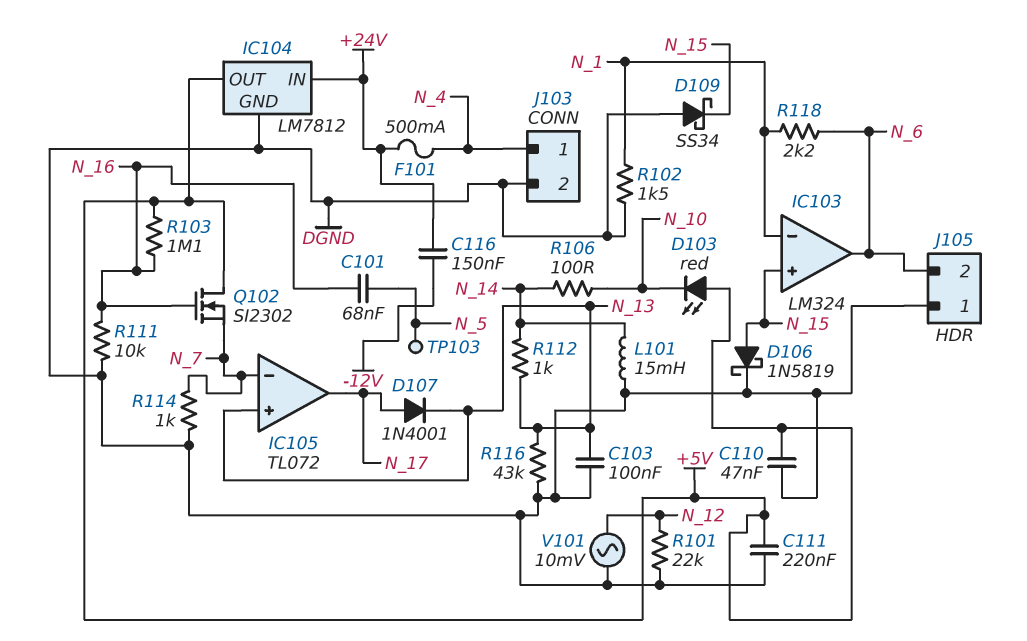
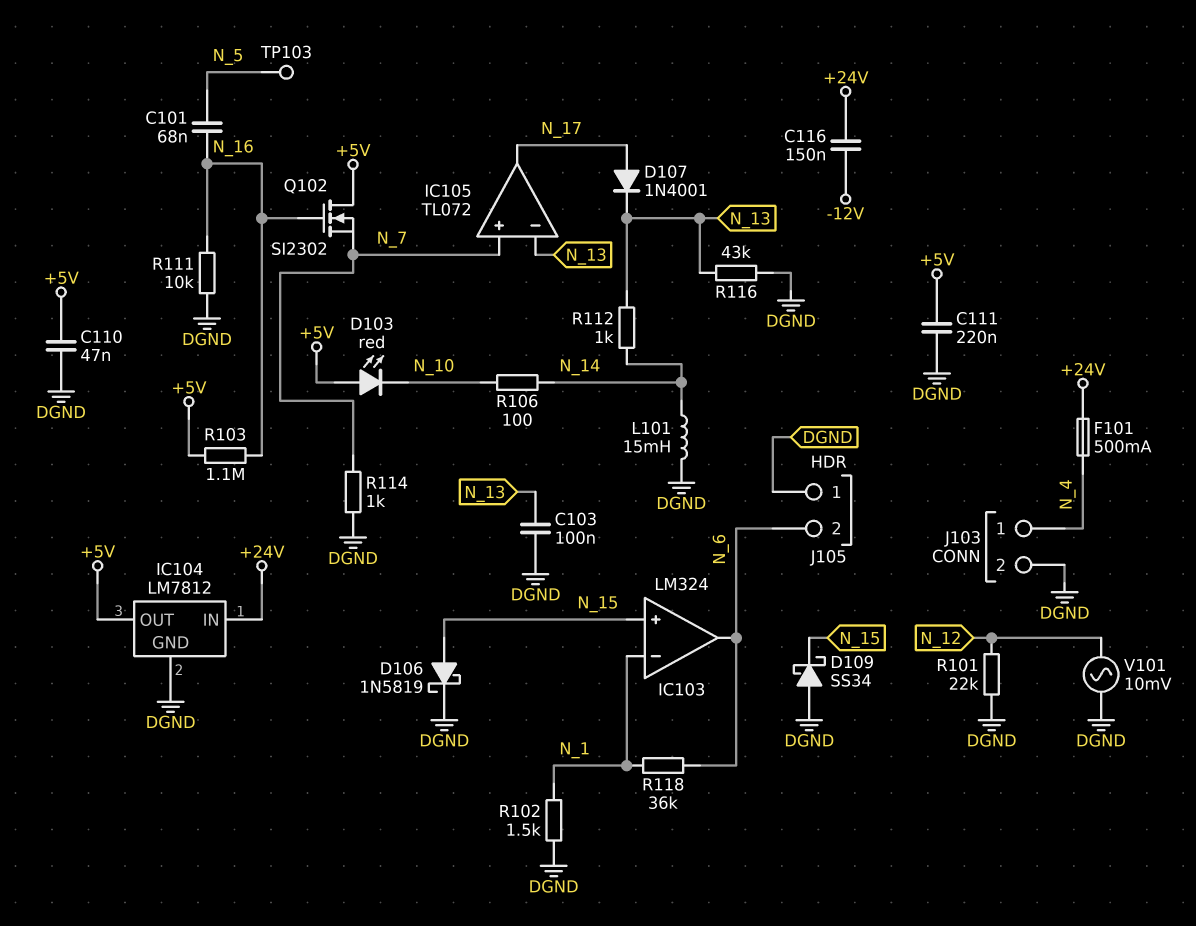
IC105 pin in+: N_13 -> N_7
IC105 pin in-: N_7 -> N_13
R118: 2.2k (N_1, N_6) -> 36k (N_1, N_6)

